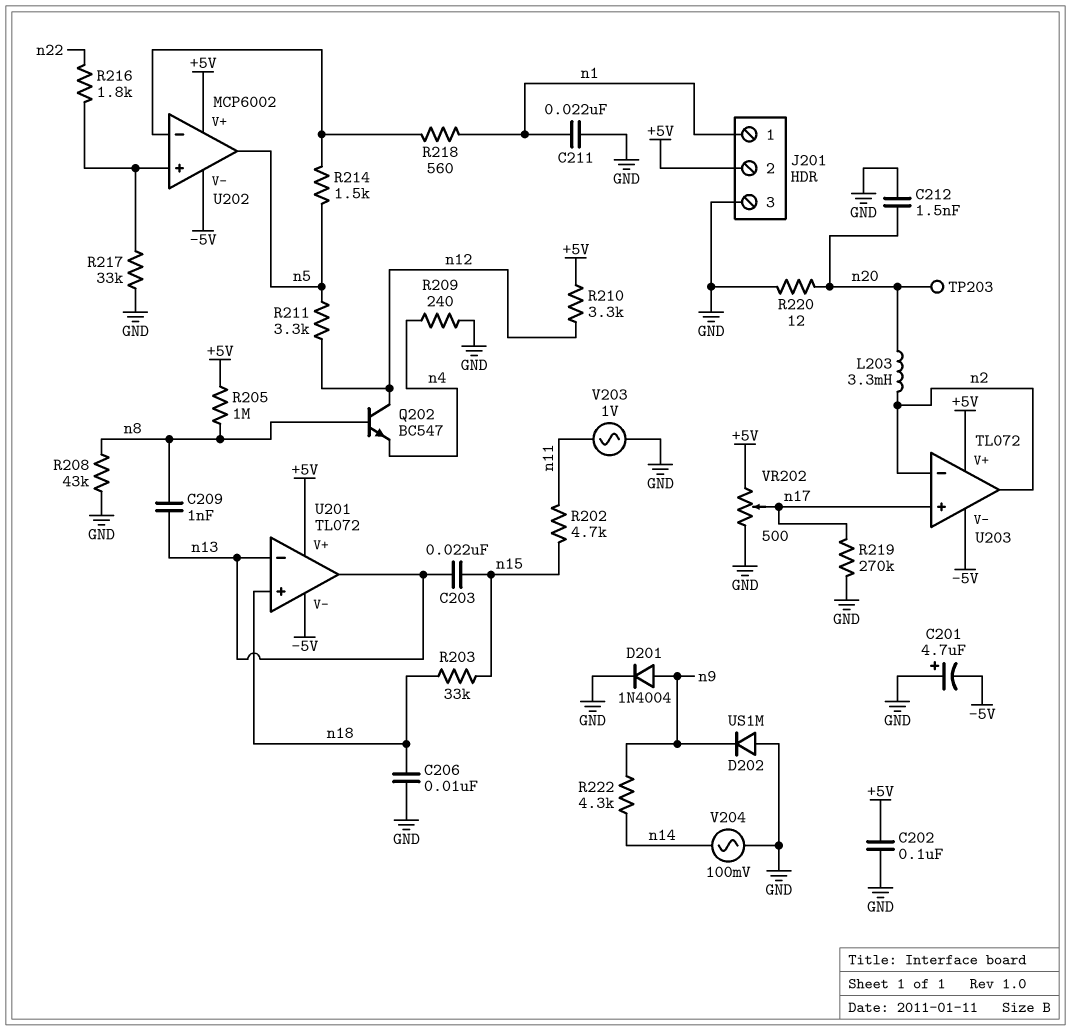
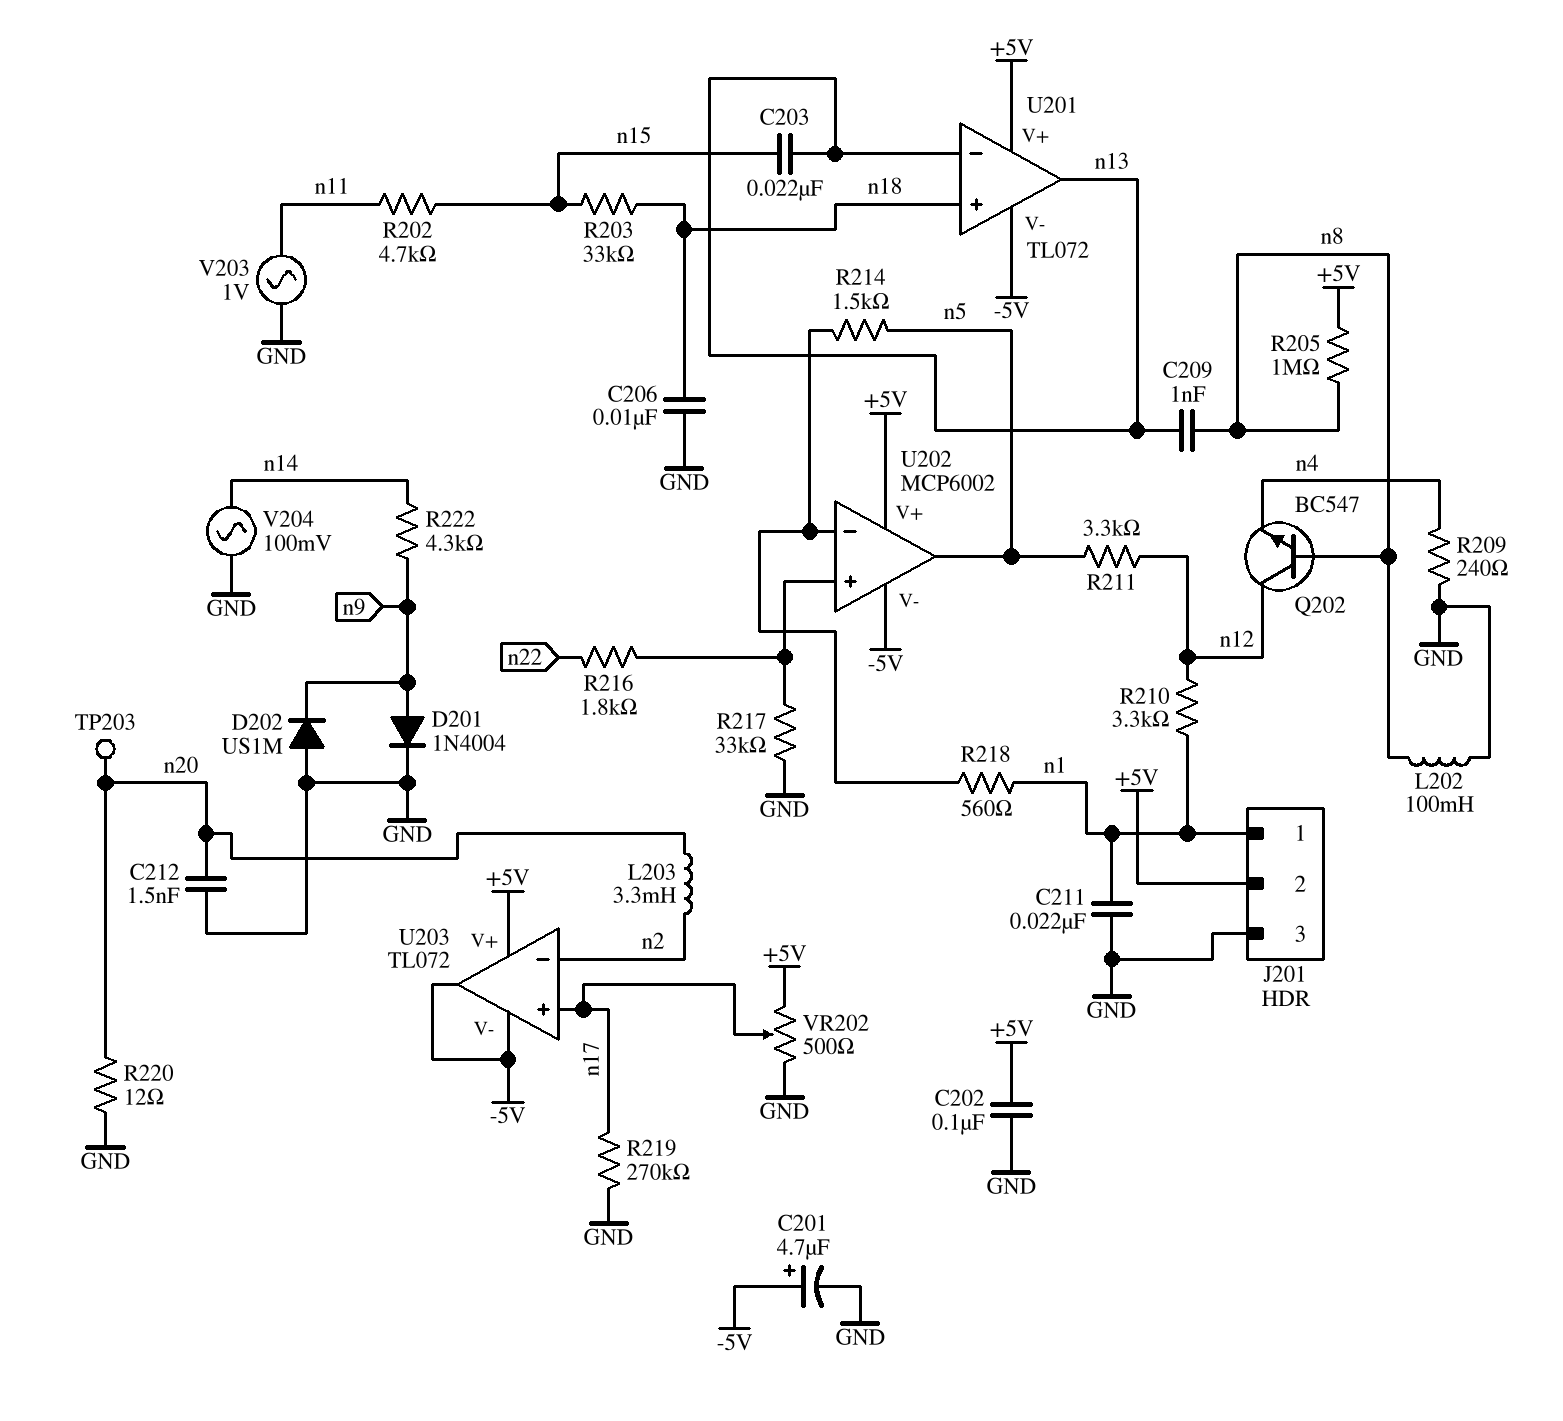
C201: 4.7uF (plus GND, minus -5V) -> 4.7uF (plus -5V, minus GND)
L202: none -> 100mH (GND, n8)
R208: 43k (GND, n8) -> none
R210: 3.3k (+5V, n12) -> 3.3k (n1, n12)
U203 pin out: n2 -> -5V

